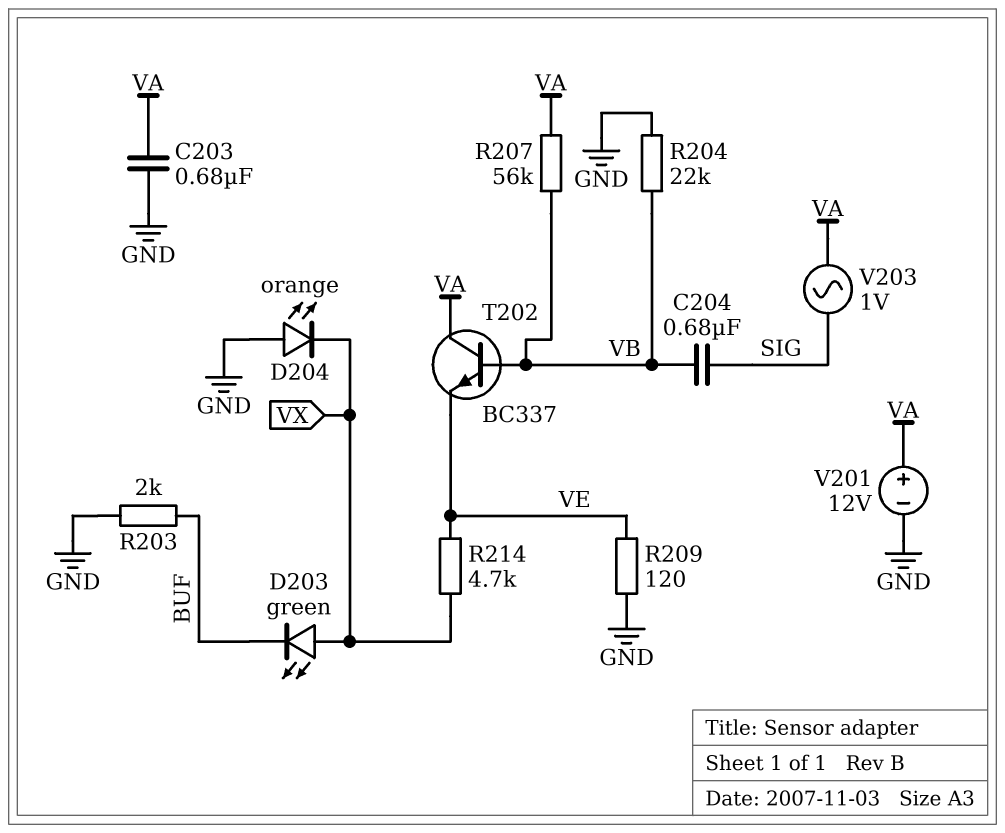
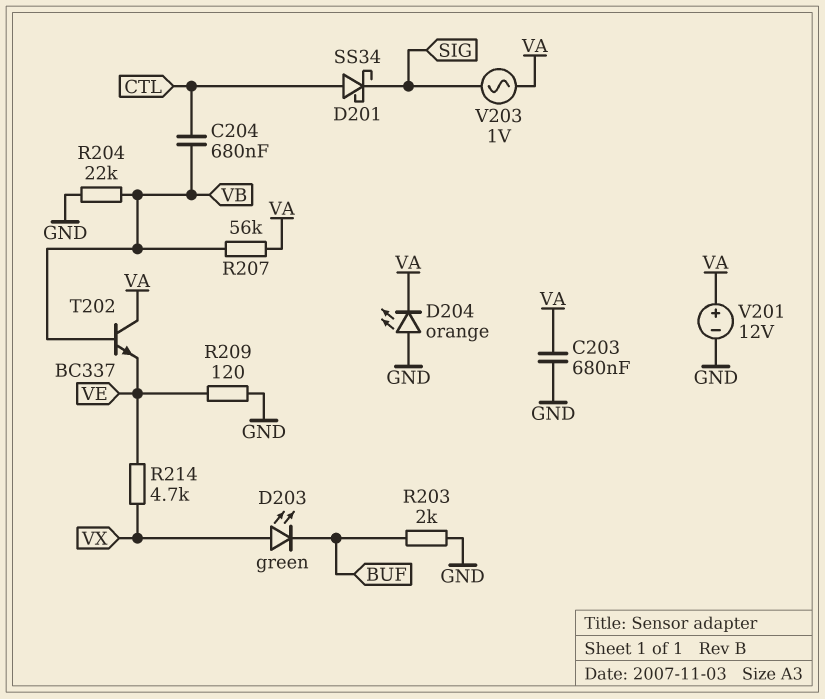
C204: 680nF (SIG, VB) -> 680nF (CTL, VB)
D201: none -> schottky SS34 (A CTL, K SIG)
D204: LED orange (A GND, K VX) -> LED orange (A GND, K VA)

